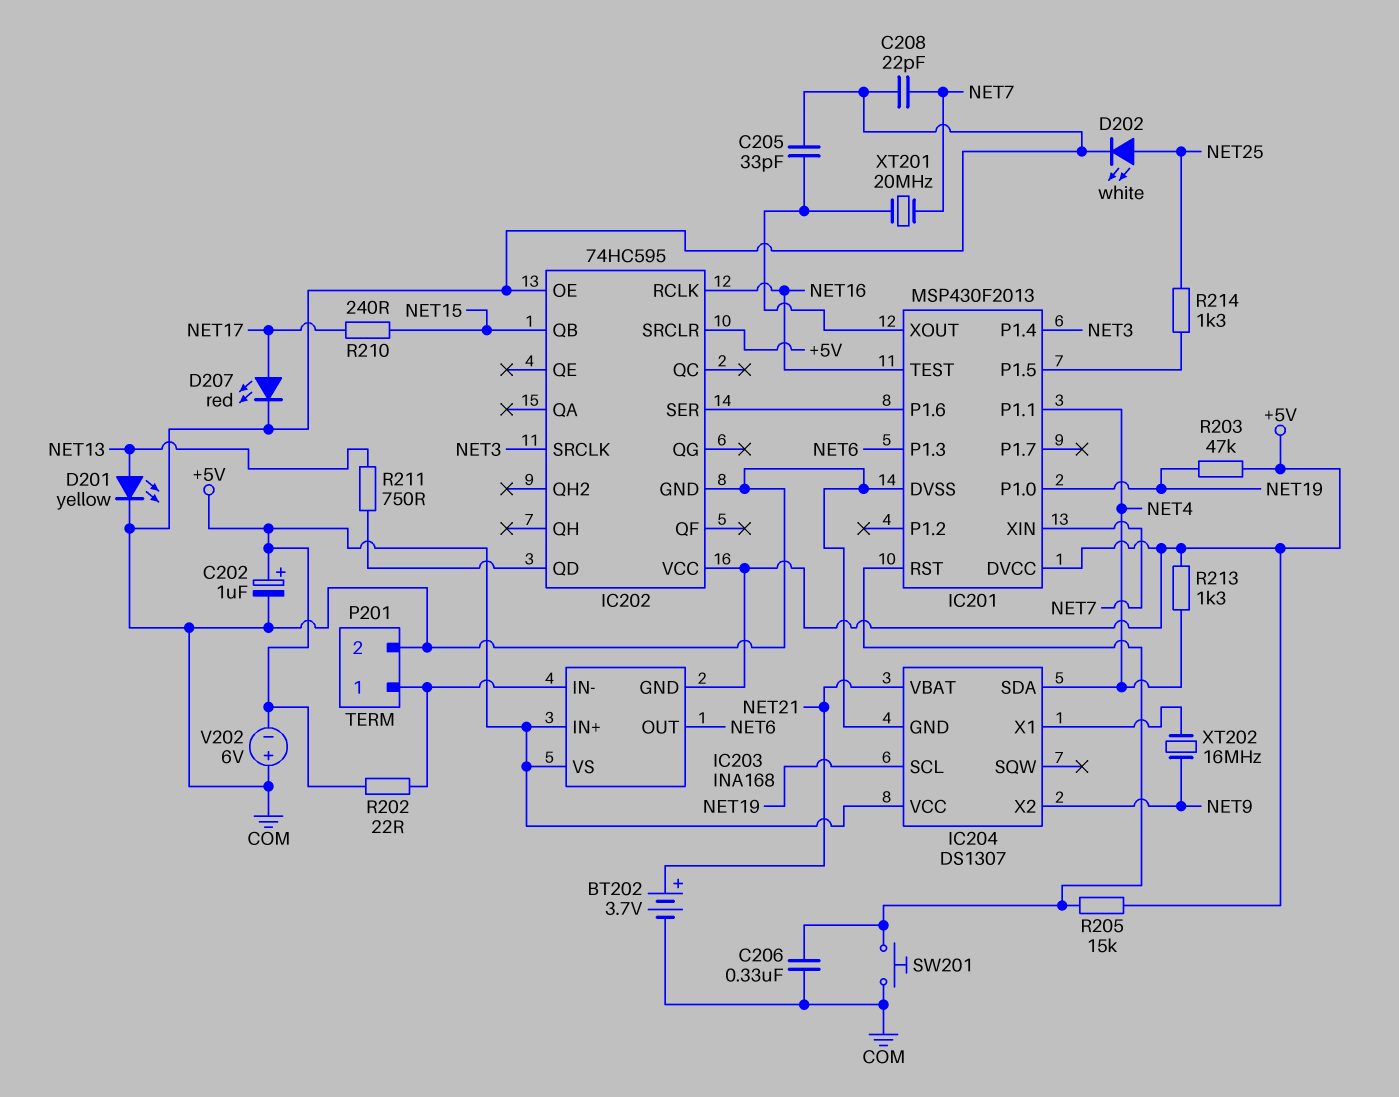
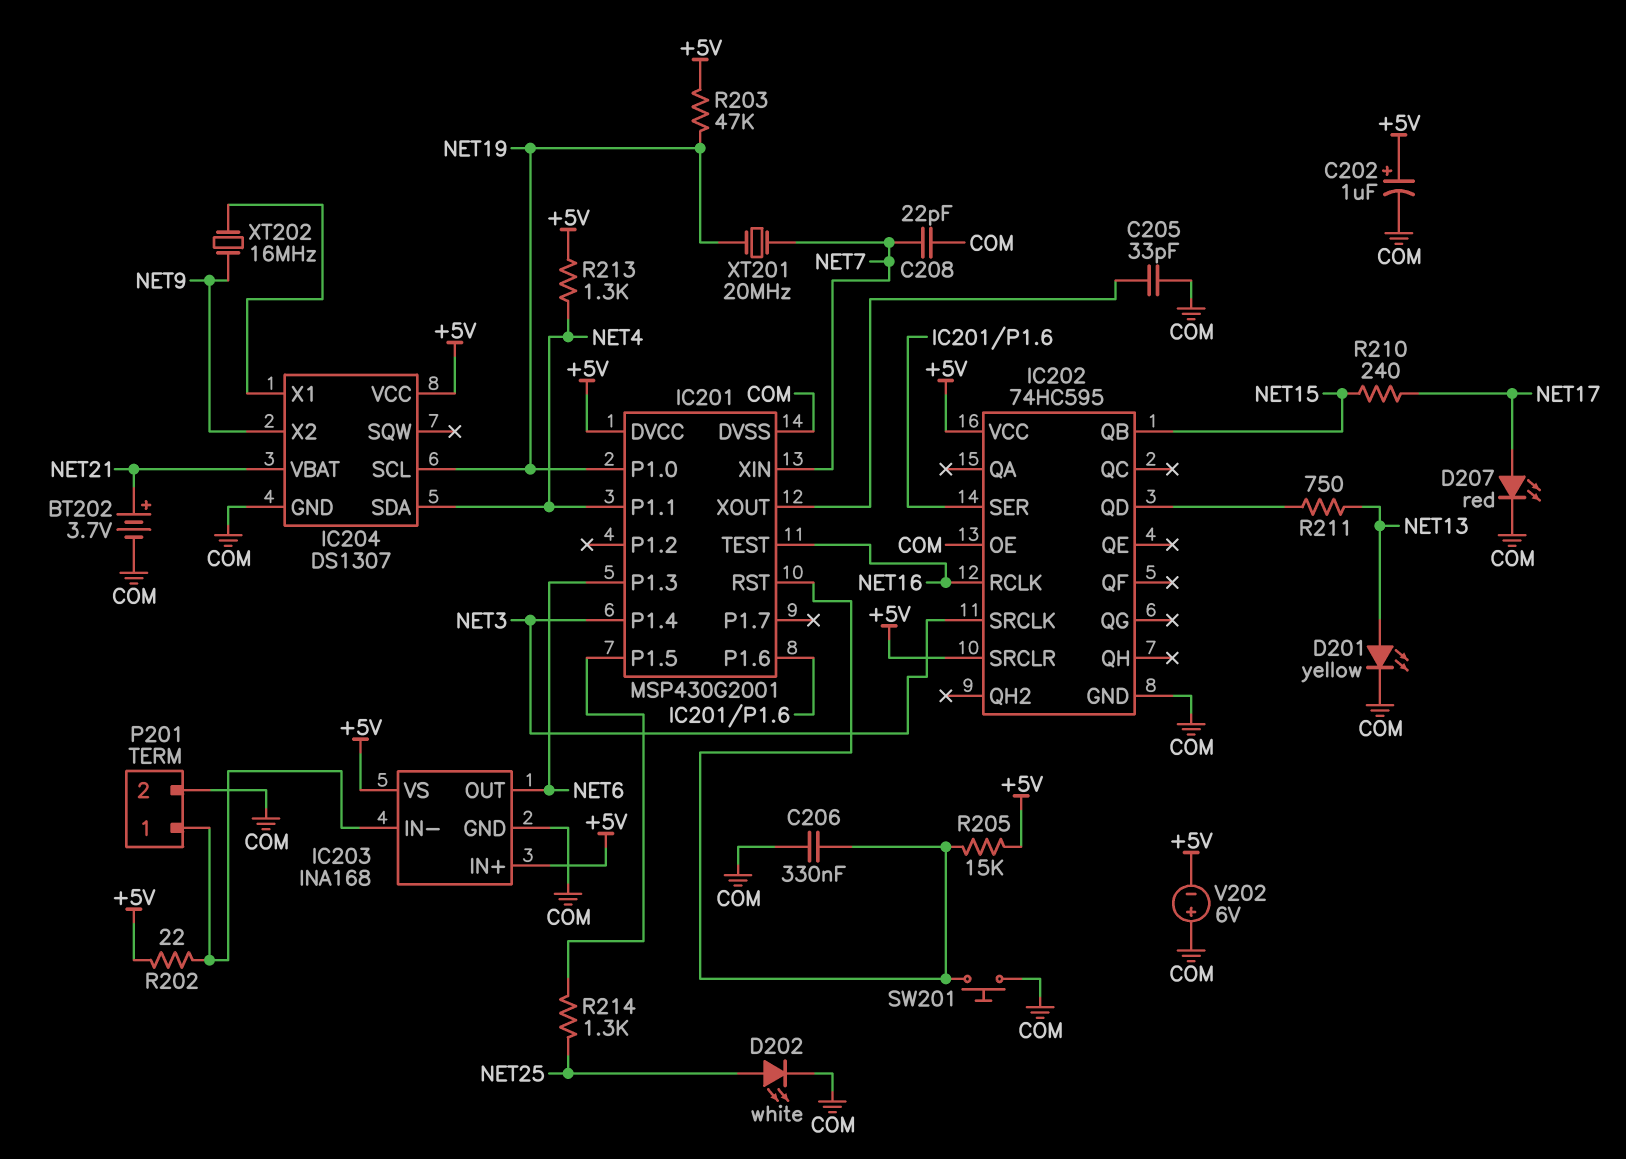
IC201: MSP430F2013 -> MSP430G2001
IC203 pin GND: +5V -> COM
XT201: 20MHz (IC201/XOUT, NET7) -> 20MHz (NET7, NET19)

